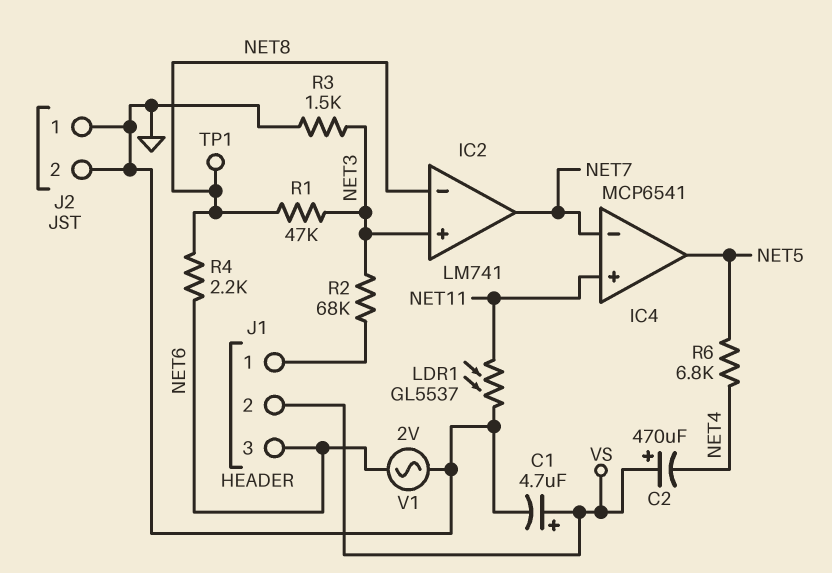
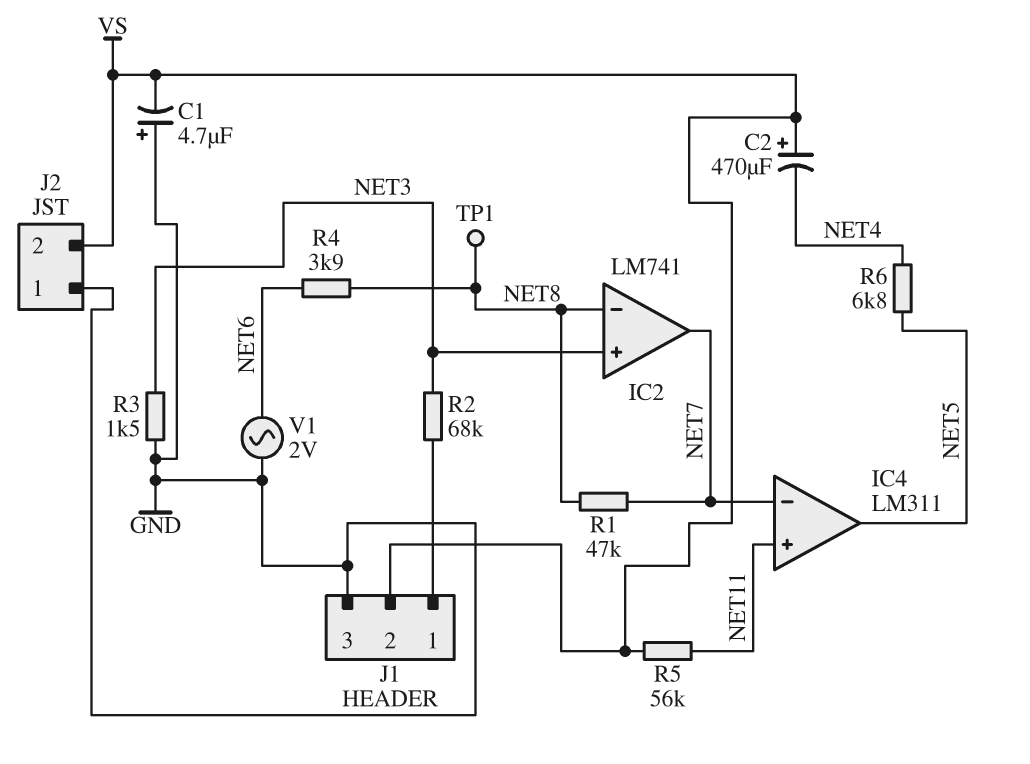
C1: 4.7uF (plus VS, minus GND) -> 4.7uF (plus GND, minus VS)
IC4: MCP6541 -> LM311
J1 pin 3: NET6 -> GND
J2 pin 2: GND -> VS
LDR1: GL5537 (GND, NET11) -> none
R1: 47k (NET3, NET8) -> 47k (NET7, NET8)
R4: 2.2k (NET6, NET8) -> 3.9k (NET6, NET8)
R5: none -> 56k (NET11, VS)

